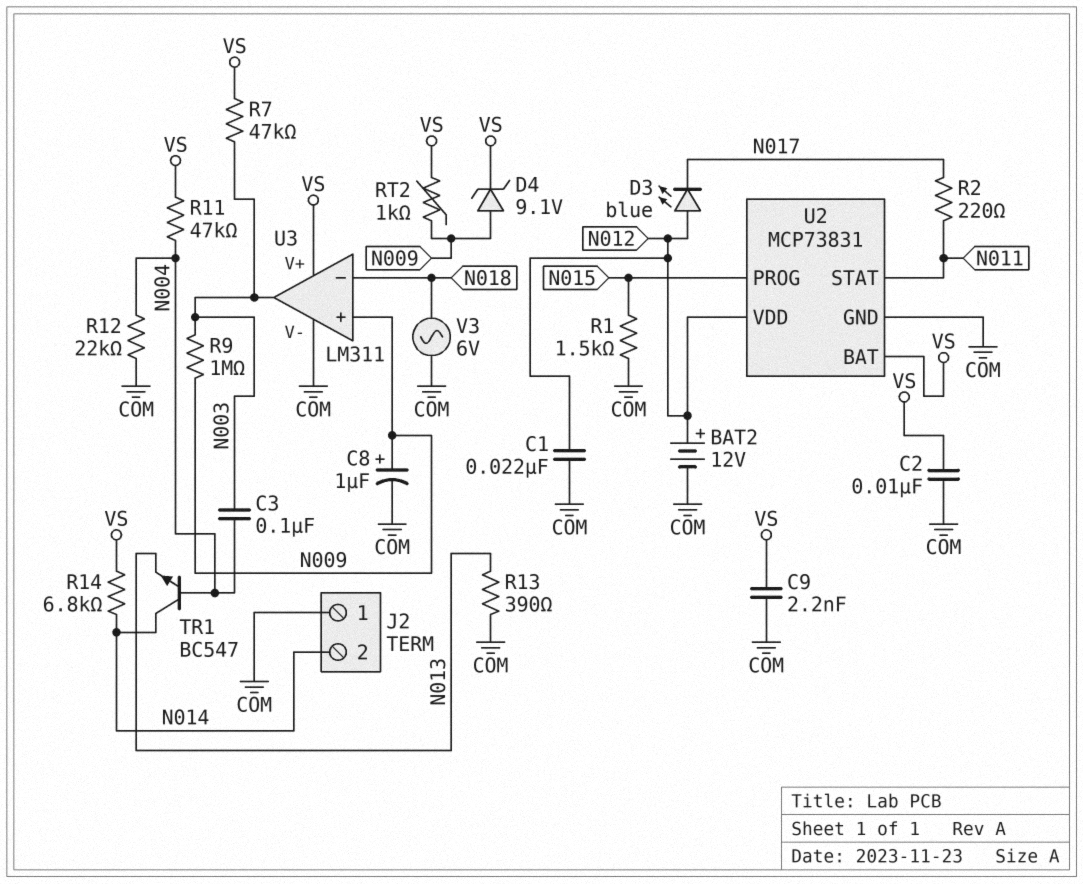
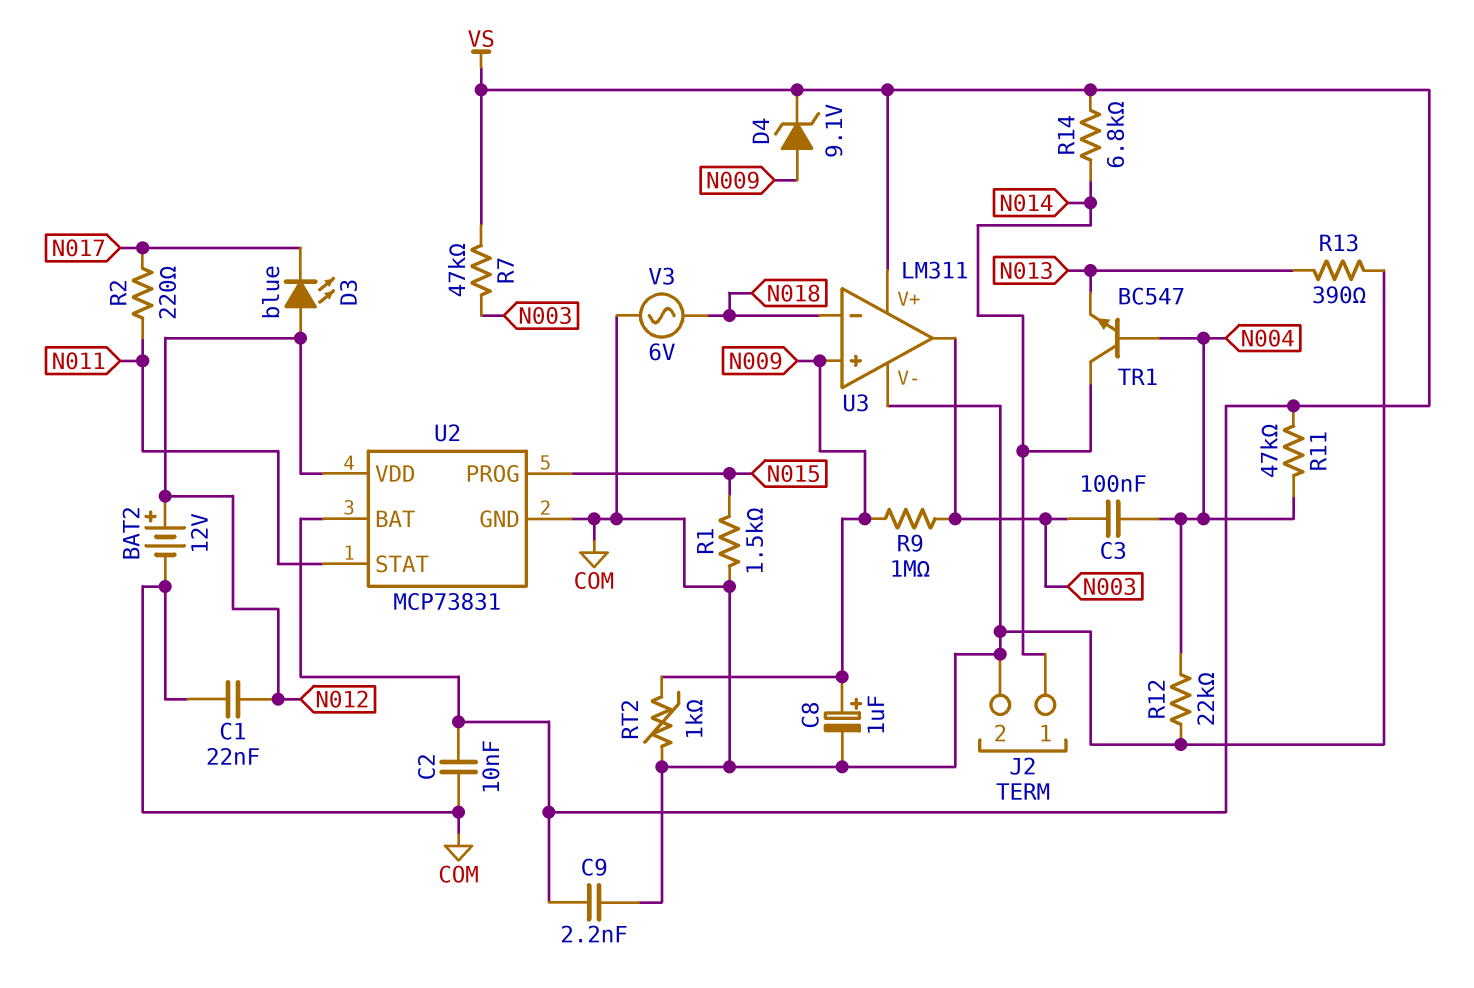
J2 pin 1: COM -> N014
J2 pin 2: N014 -> COM
RT2: 1k (N009, VS) -> 1k (COM, N009)

